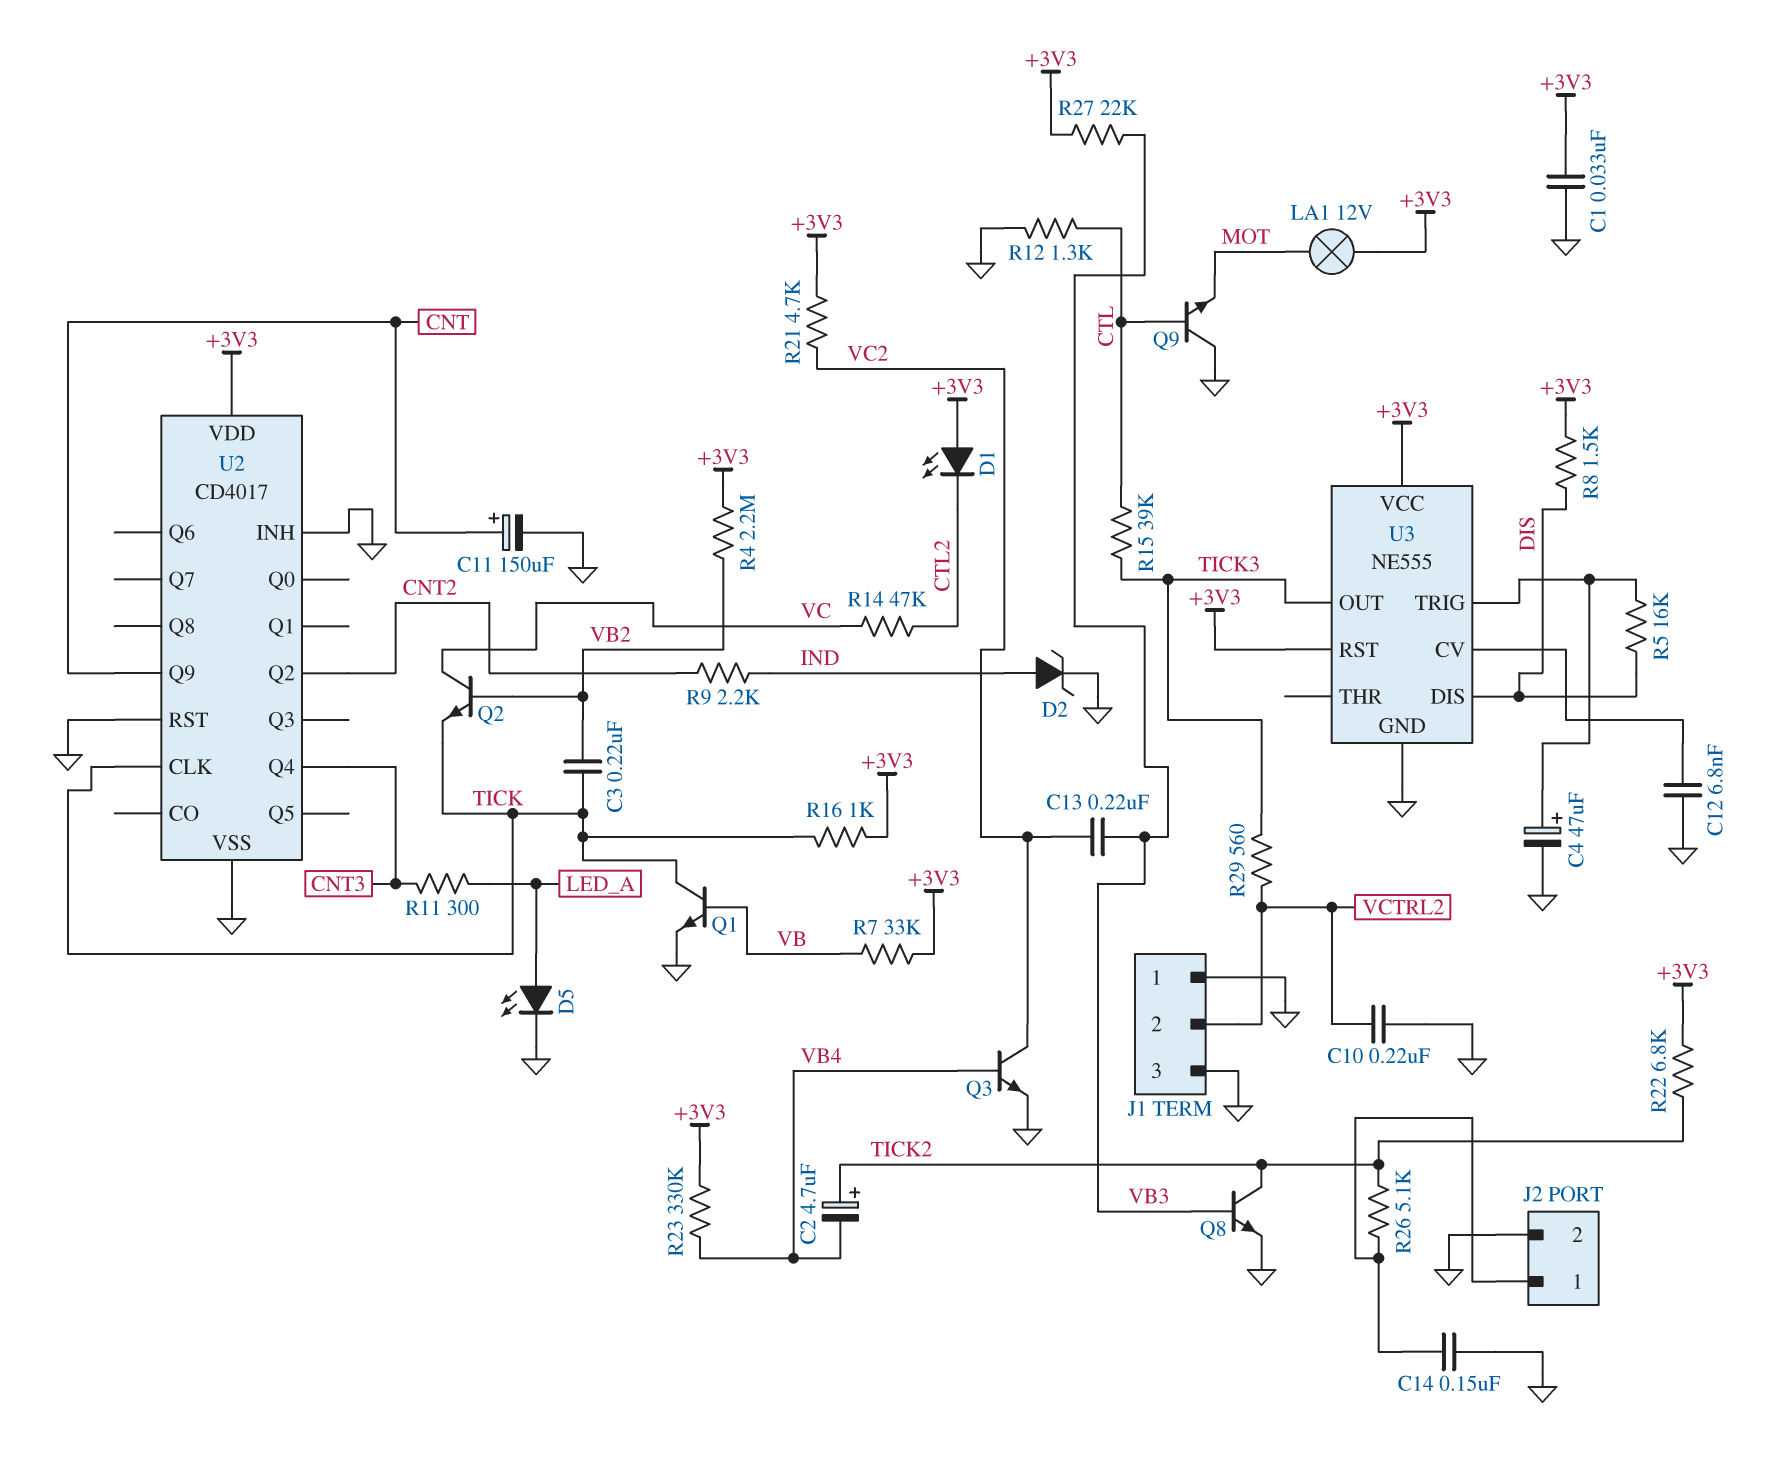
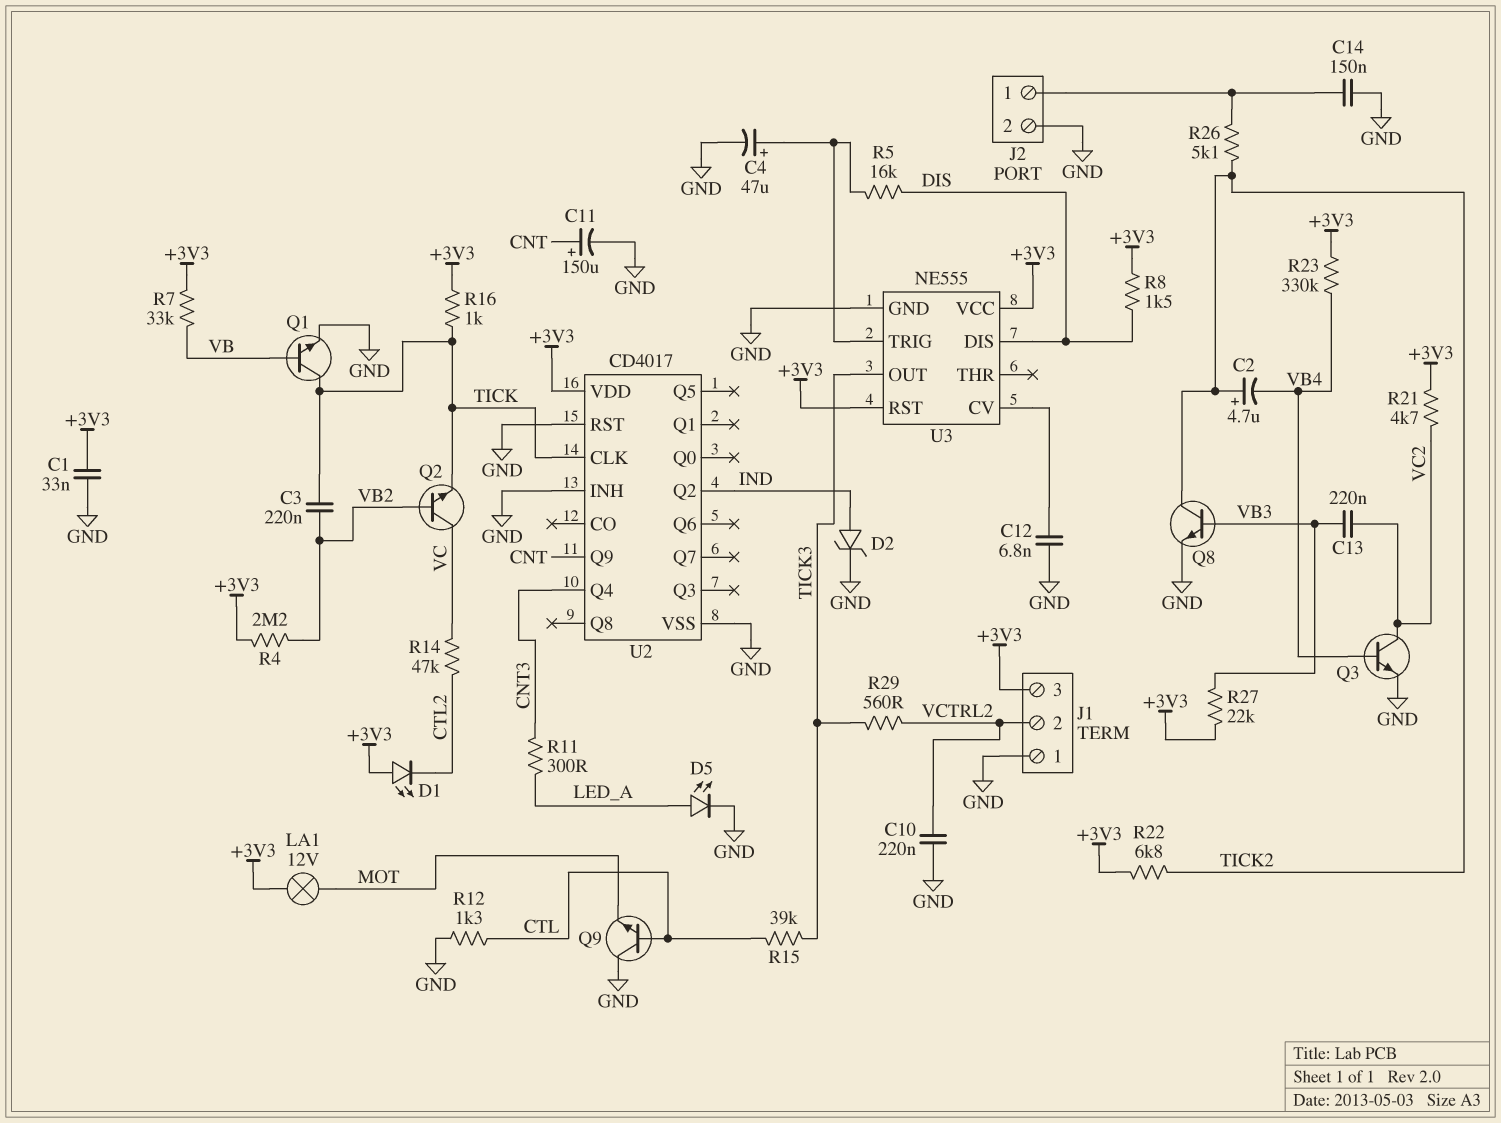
J1 pin 3: GND -> +3V3
R9: 2.2k (CNT2, IND) -> none
U2 pin Q2: CNT2 -> IND

